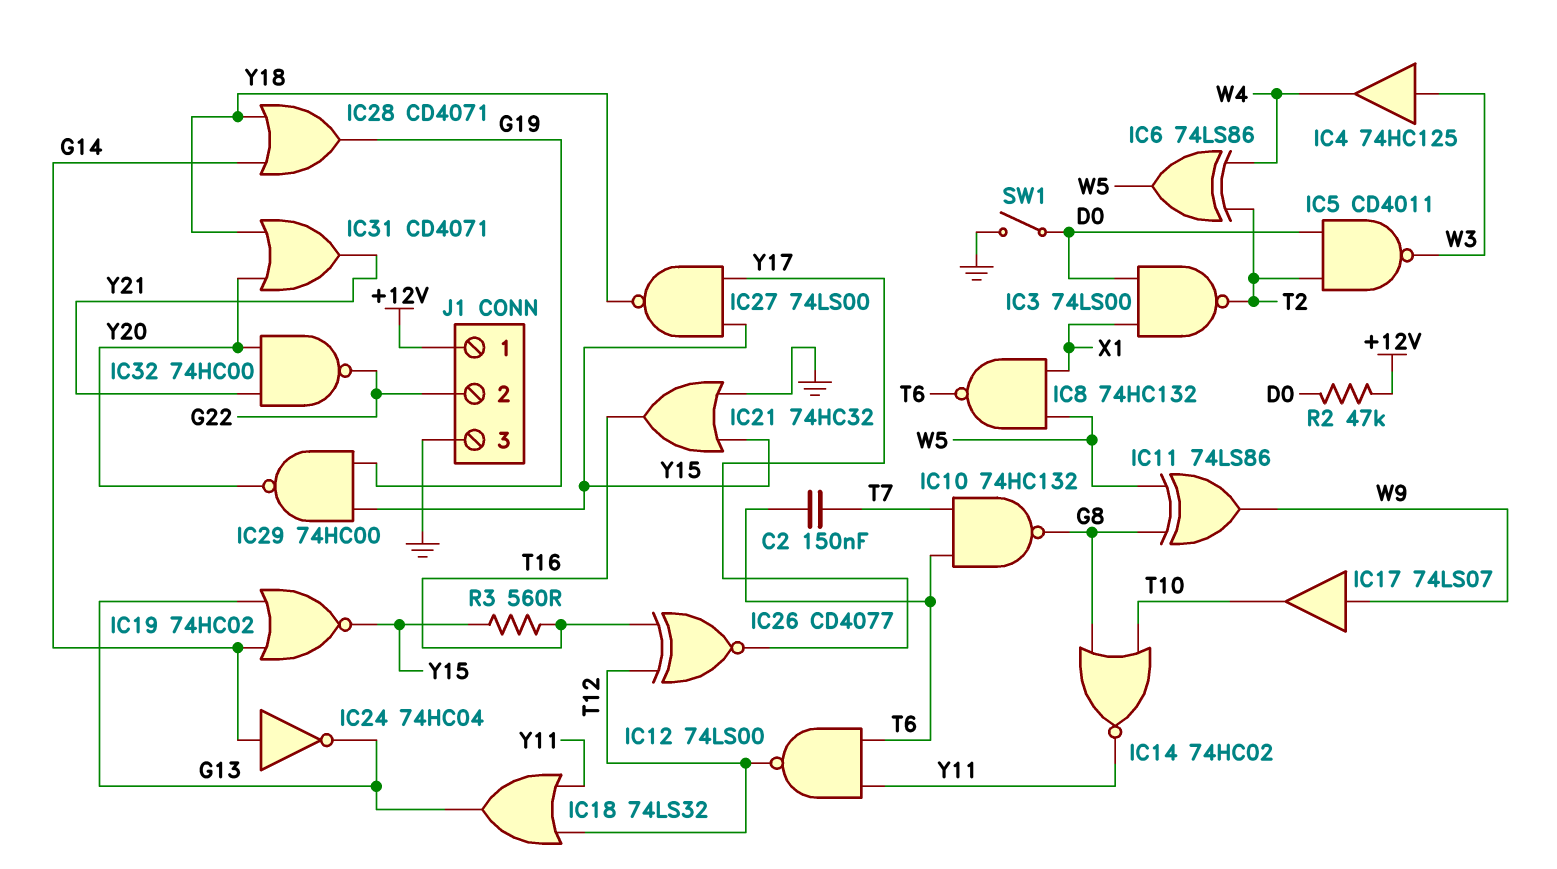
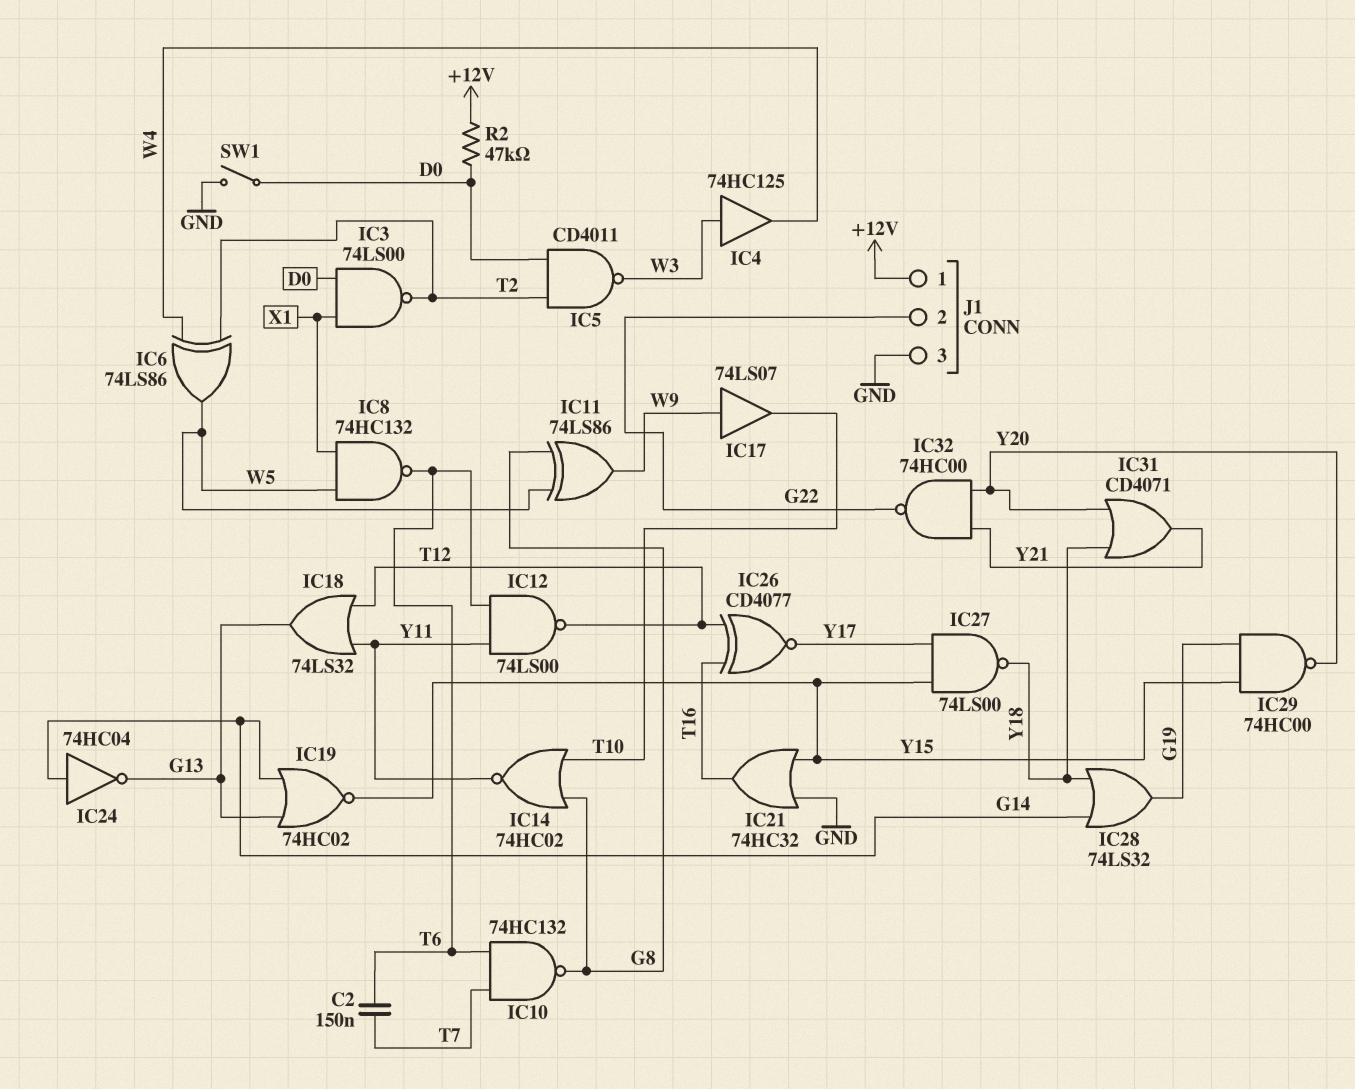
IC28: OR CD4071 (in G14, in Y18, out G19) -> OR 74LS32 (in G14, in Y18, out G19)
R3: 560 (T16, Y15) -> none

